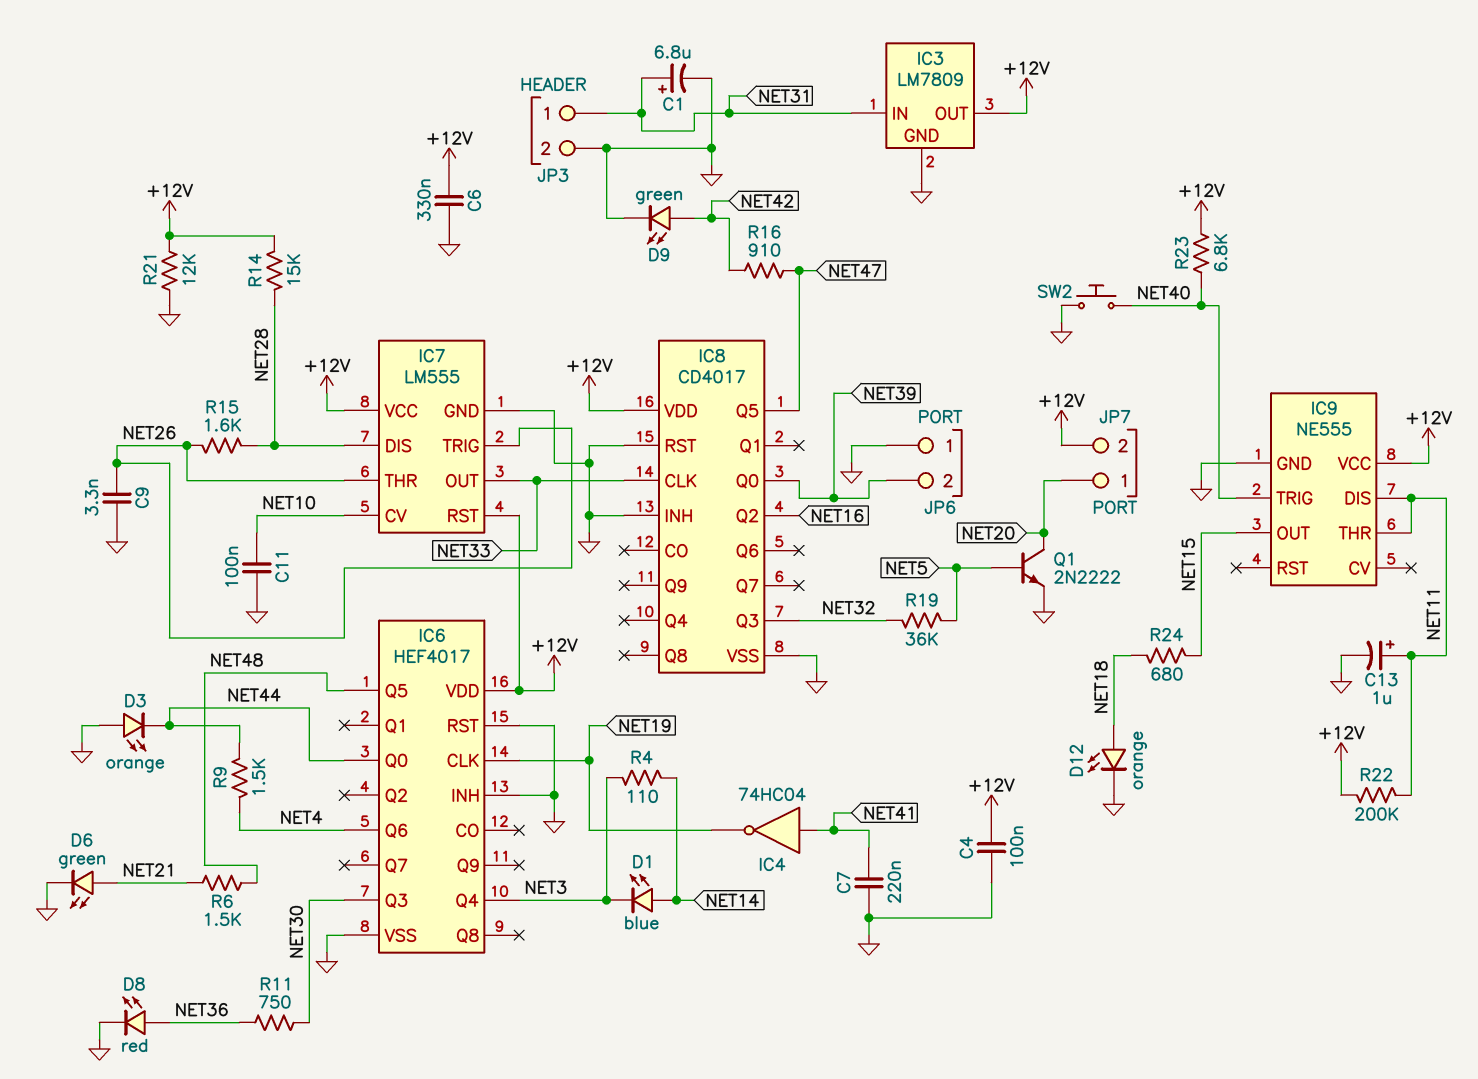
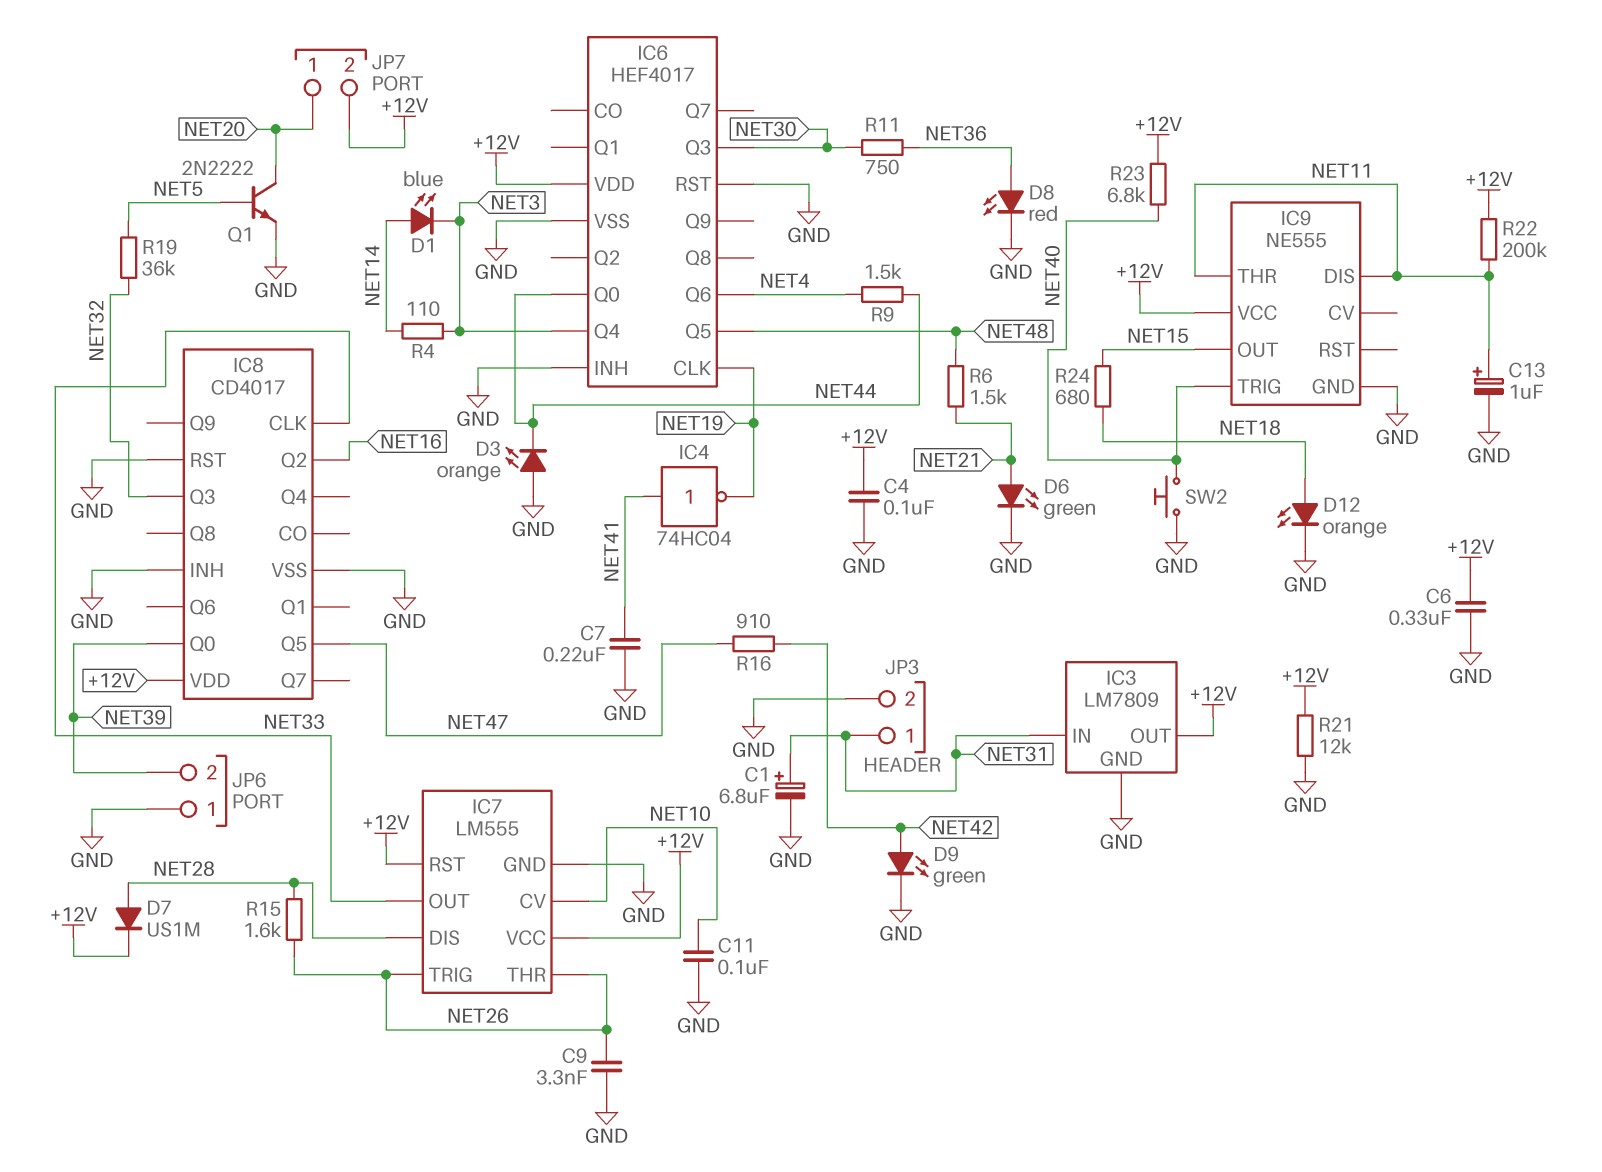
D7: none -> diode US1M (A NET28, K +12V)
R14: 15k (+12V, NET28) -> none

